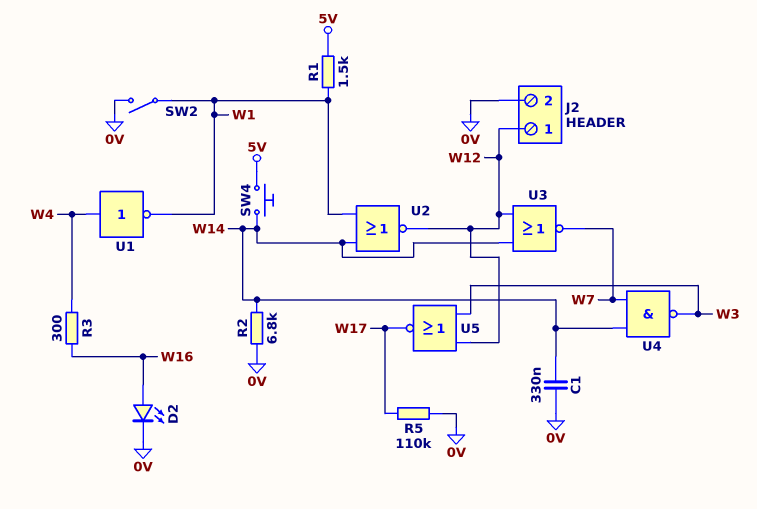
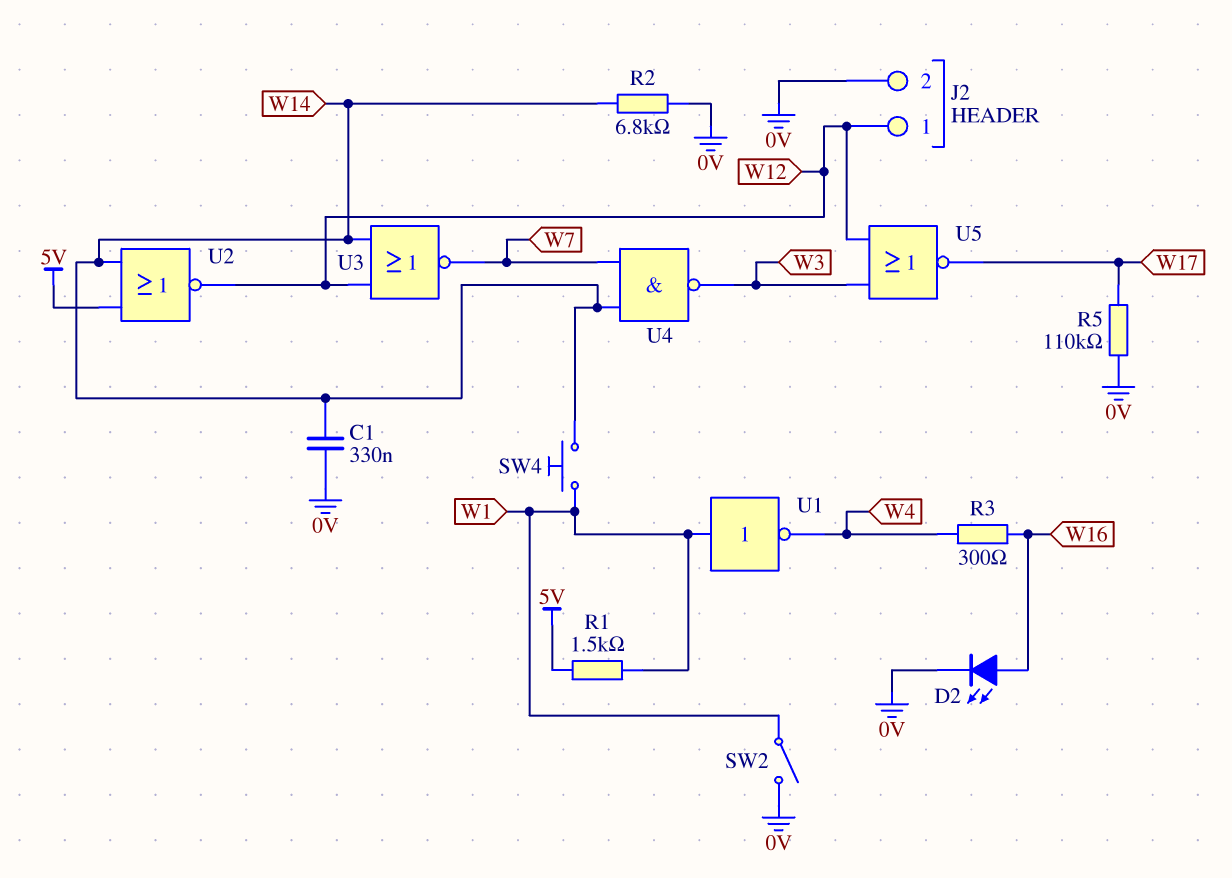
SW4: button (5V, W14) -> button (W1, W14)
U1: NOT (in W4, out W1) -> NOT (in W1, out W4)
U2: NOR (in W1, in W14, out W12) -> NOR (in 5V, in W14, out W12)

